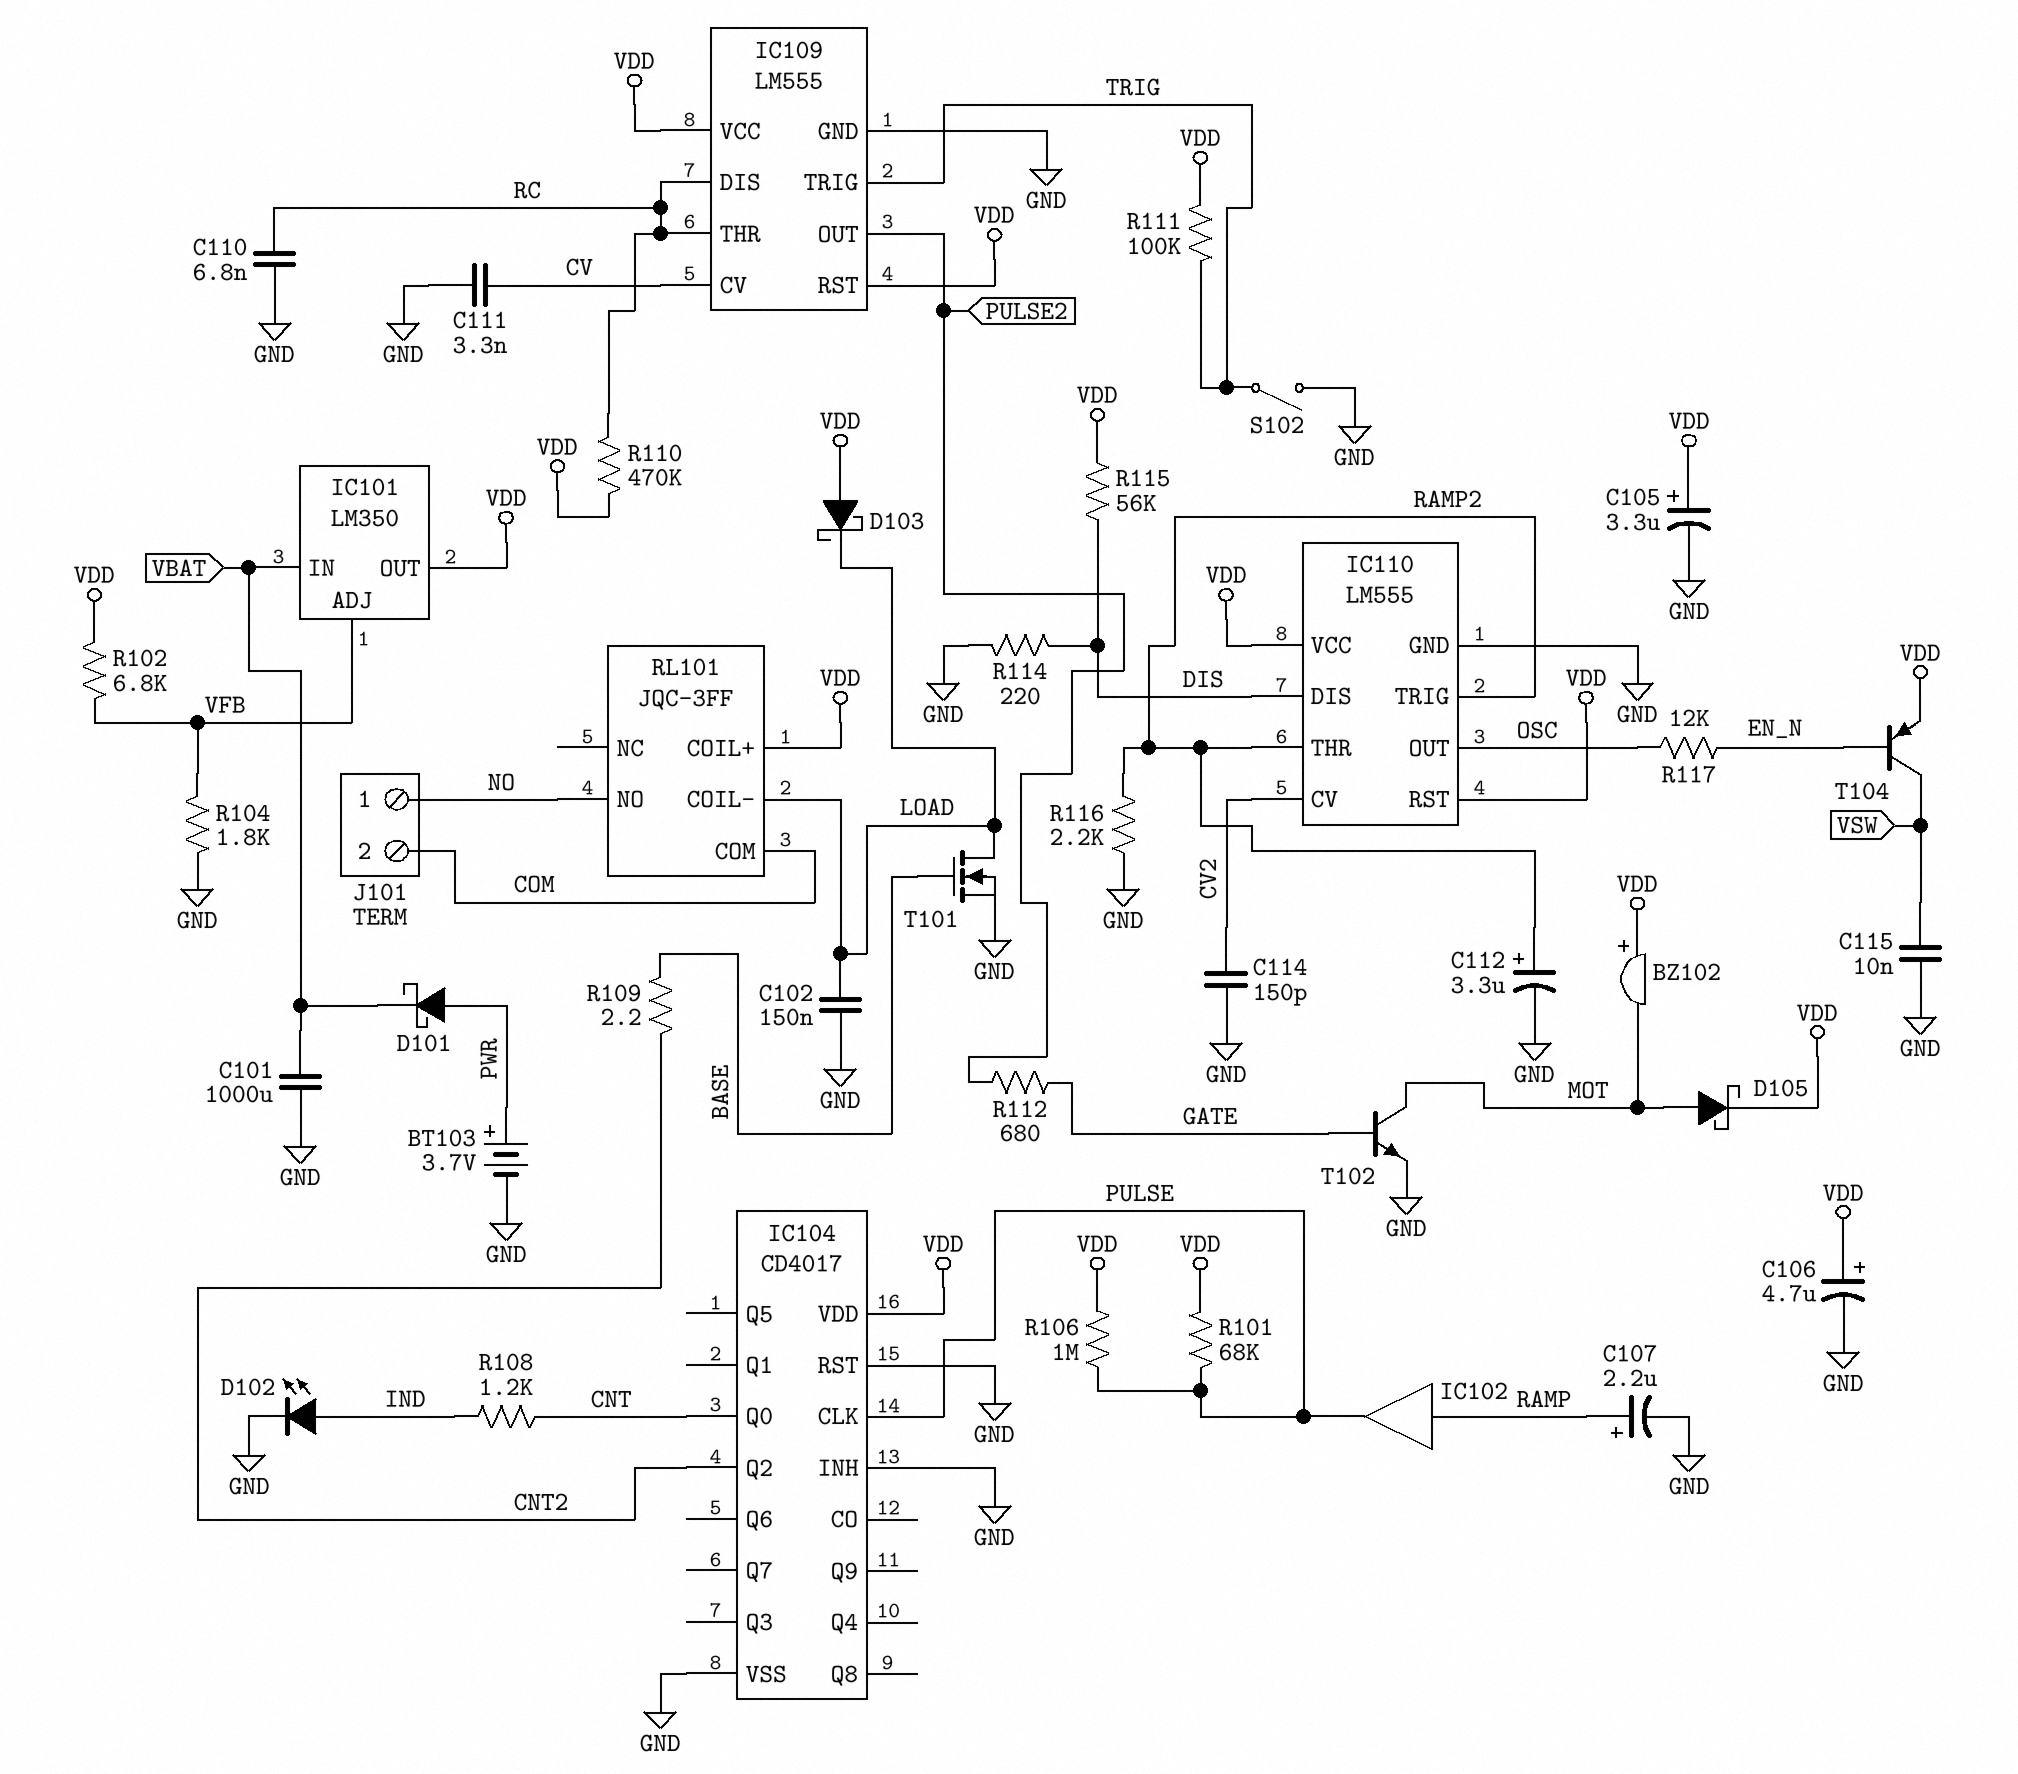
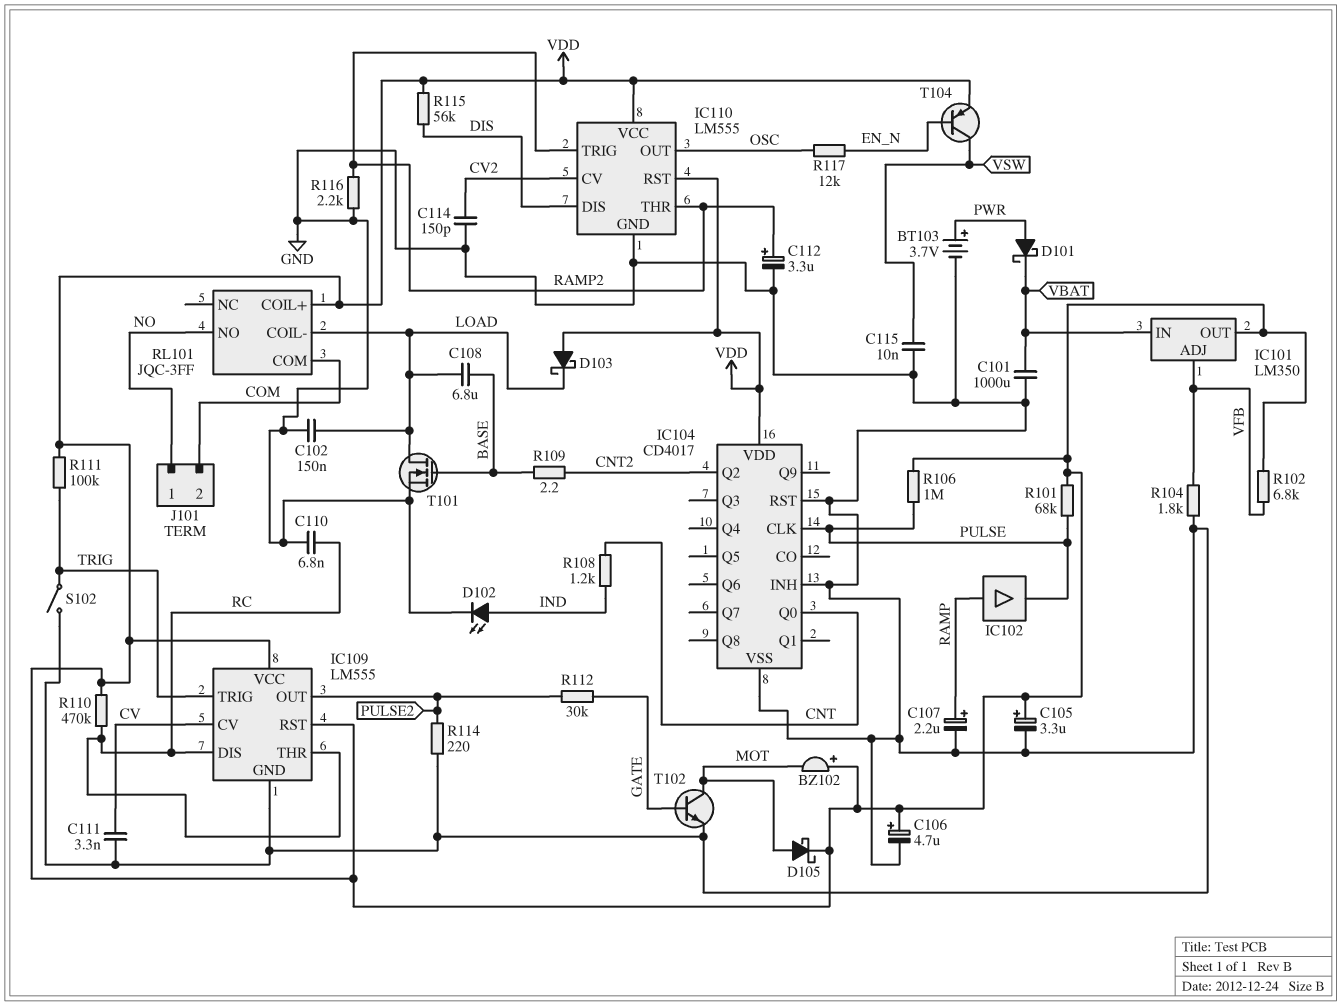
C108: none -> 6.8uF (BASE, LOAD)
R112: 680 (GATE, PULSE2) -> 30k (GATE, PULSE2)
R114: 220 (DIS, GND) -> 220 (GND, PULSE2)

